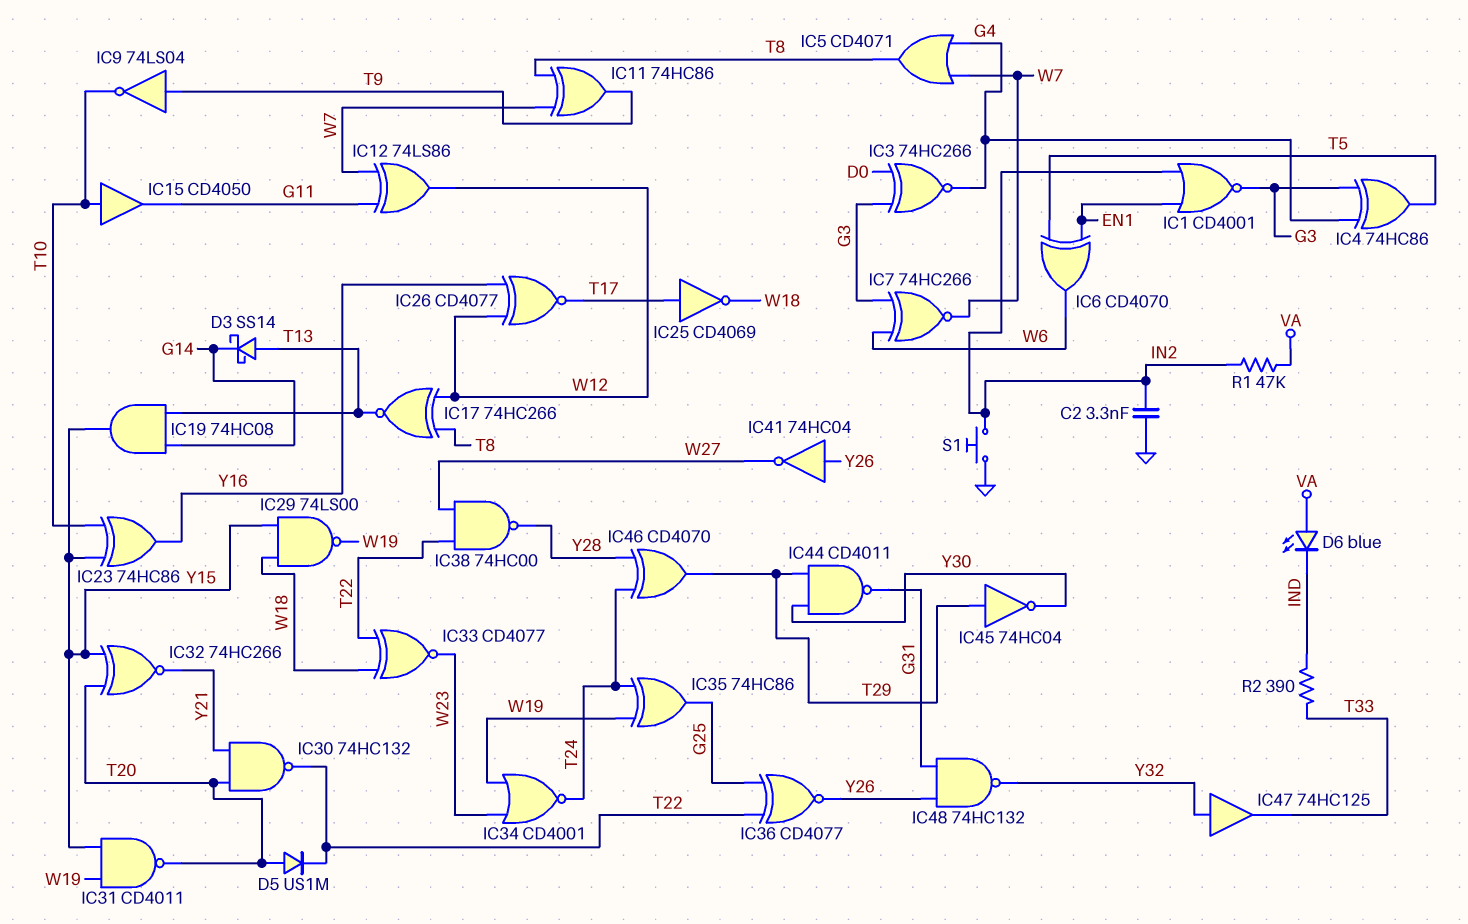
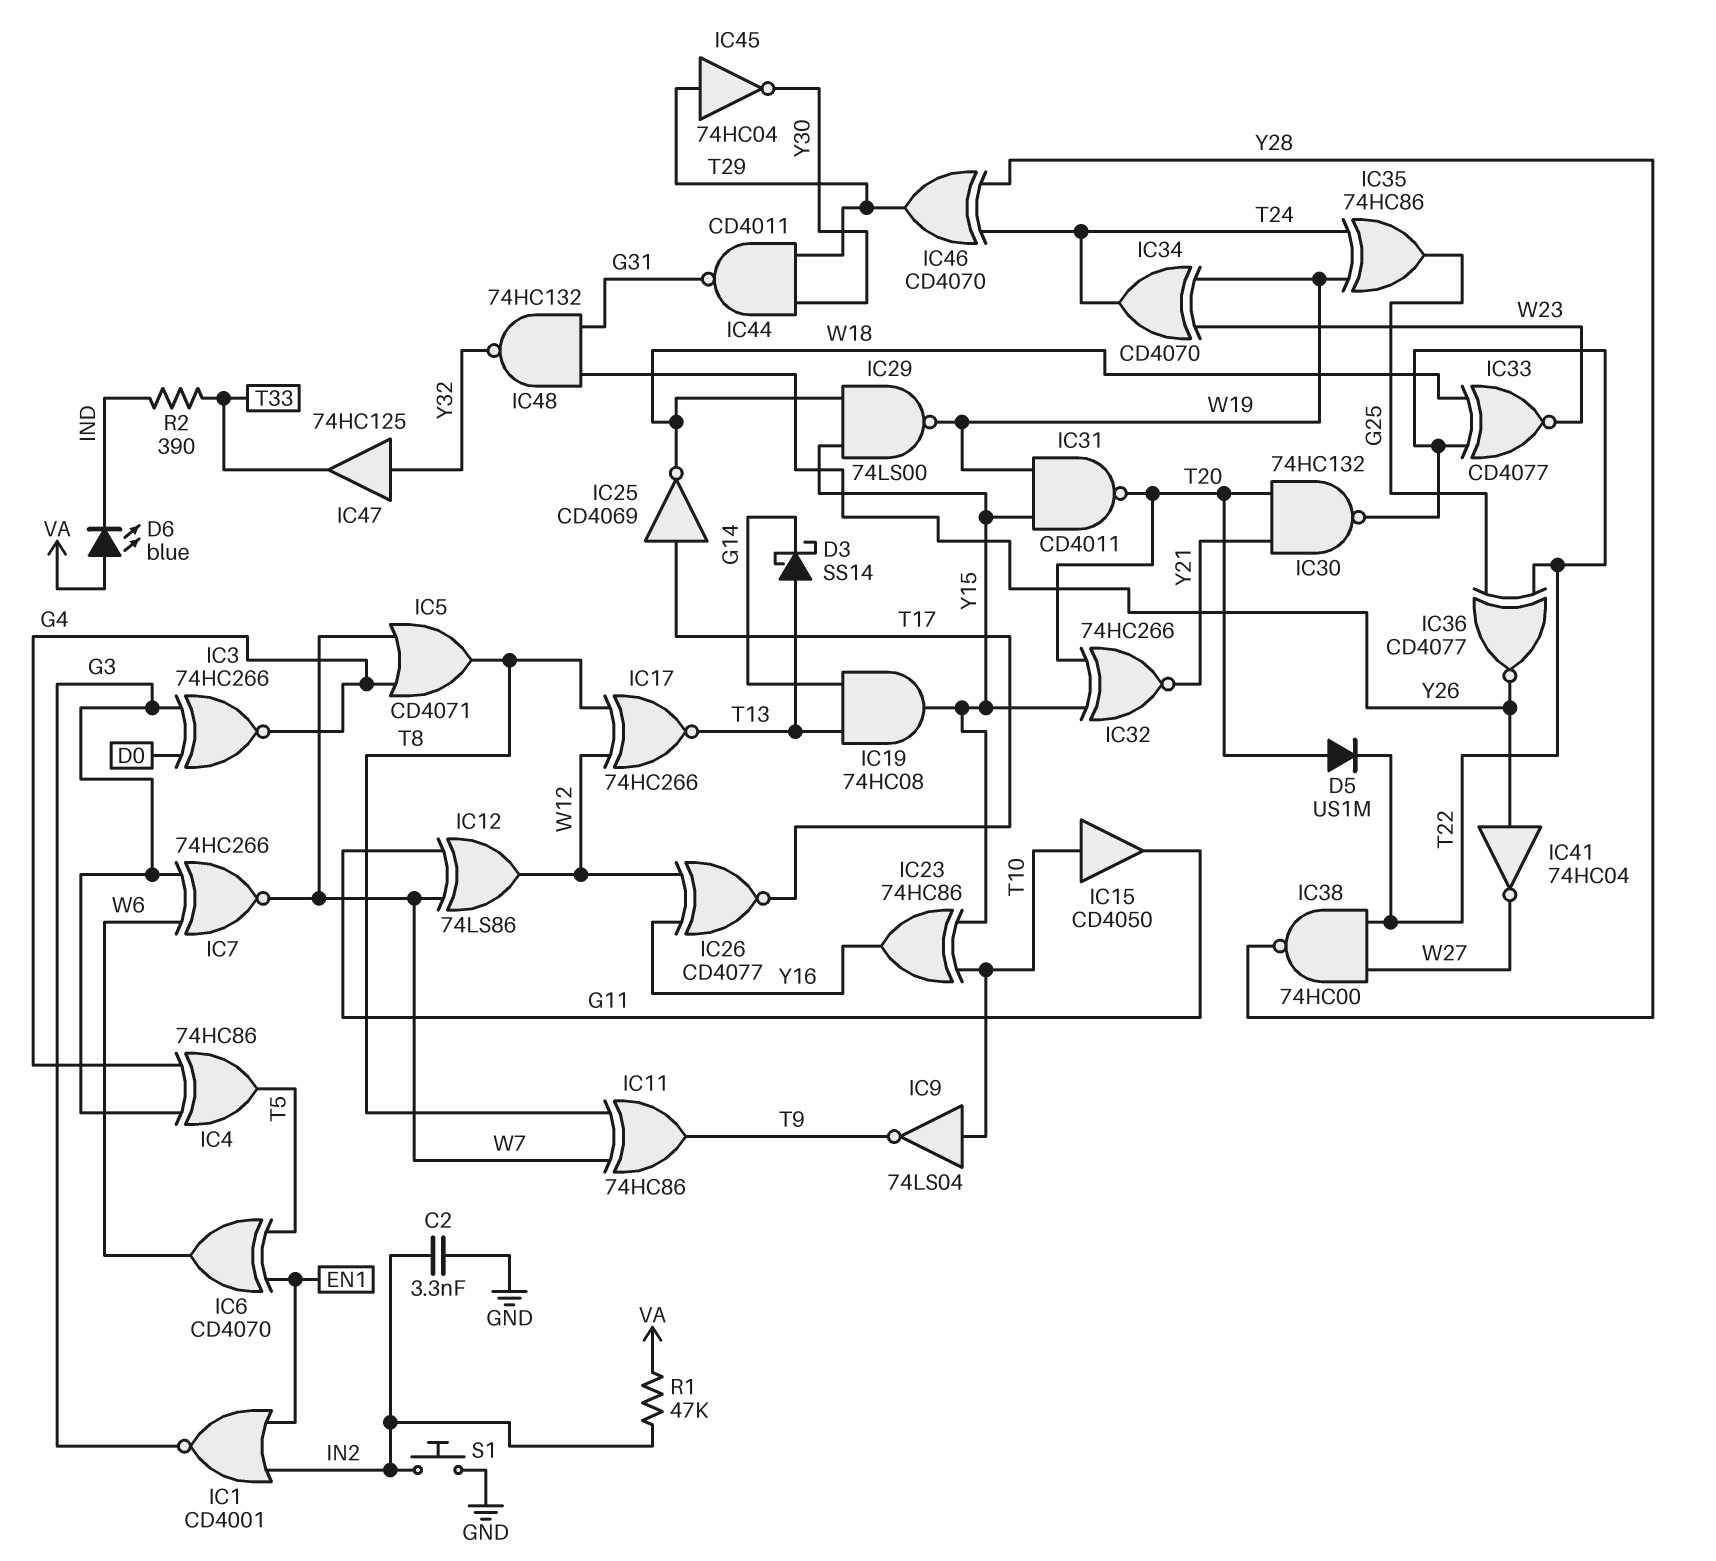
IC9: NOT 74LS04 (in T9, out T10) -> NOT 74LS04 (in T10, out T9)
IC34: NOR CD4001 (in W19, in W23, out T24) -> XOR CD4070 (in W19, in W23, out T24)

